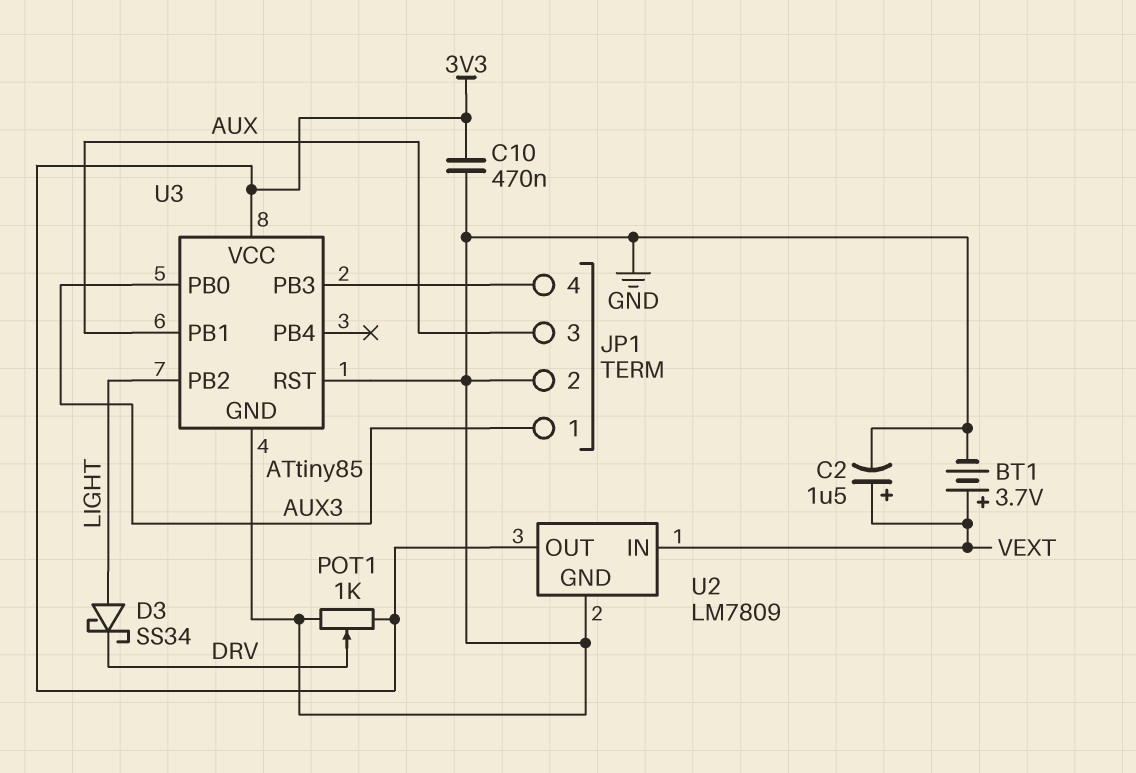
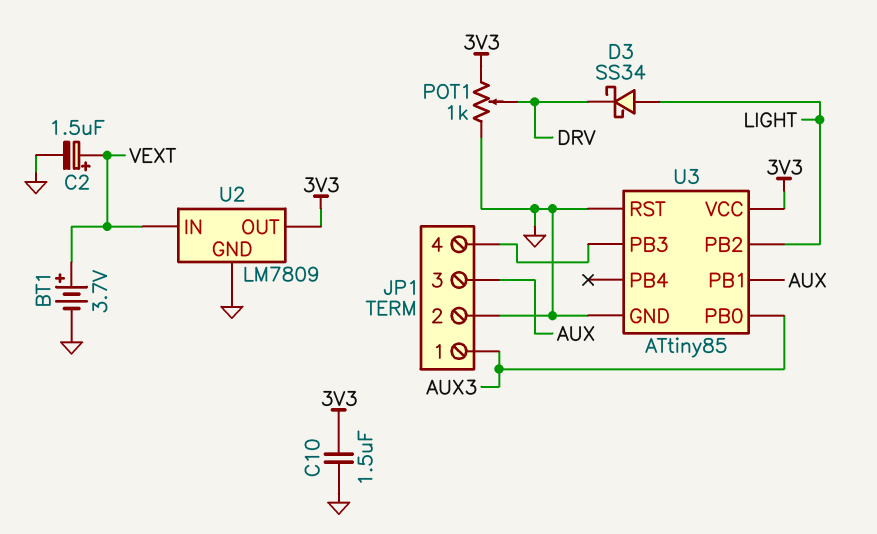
C10: 470nF (3V3, GND) -> 1.5uF (3V3, GND)

